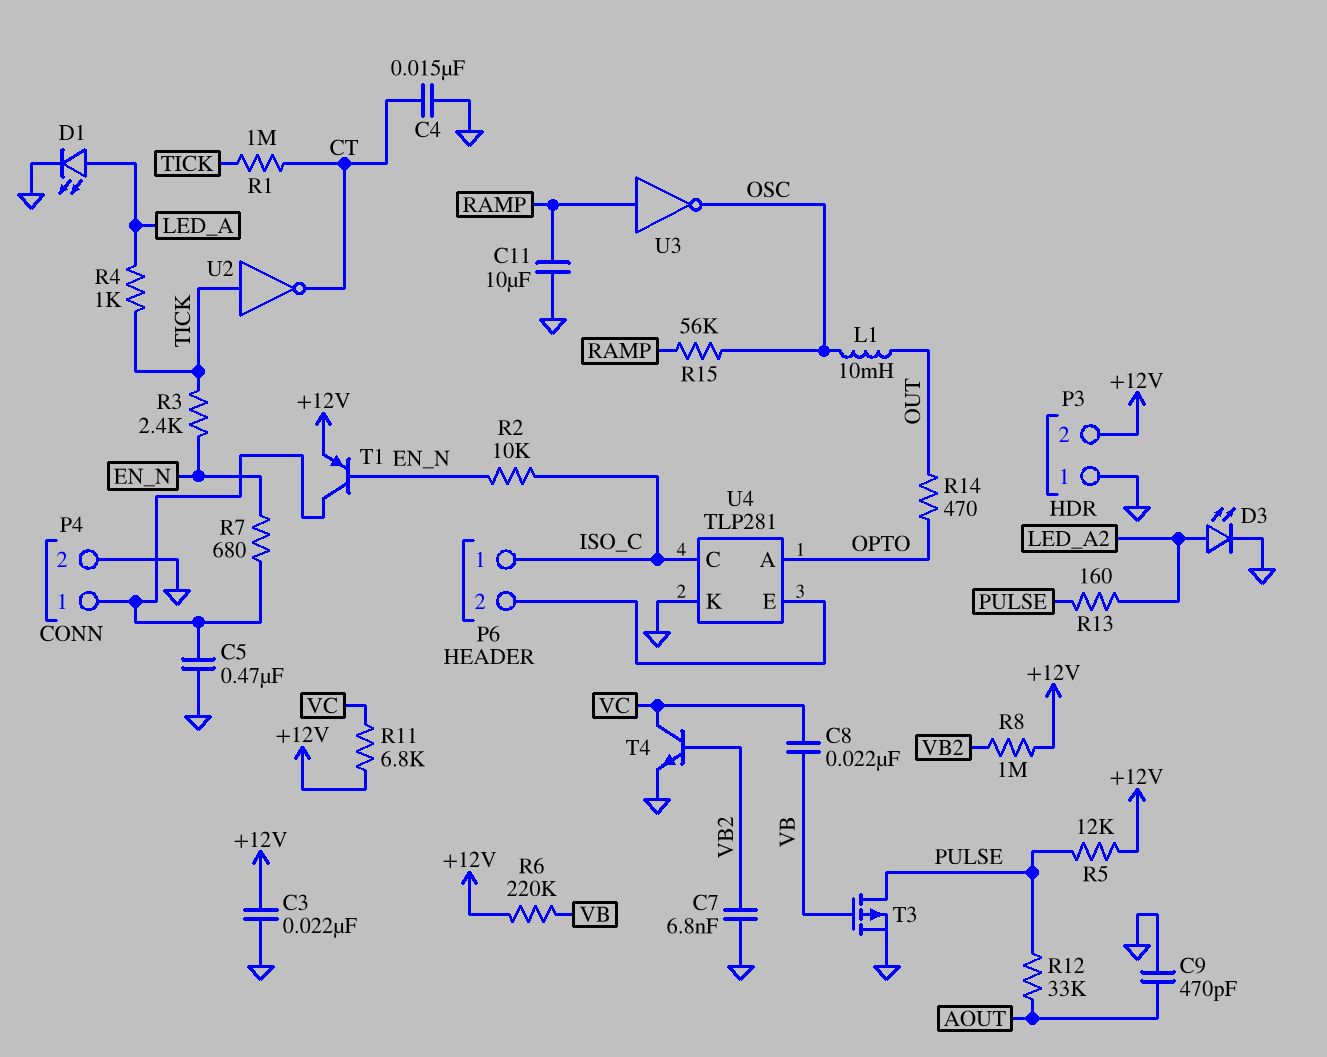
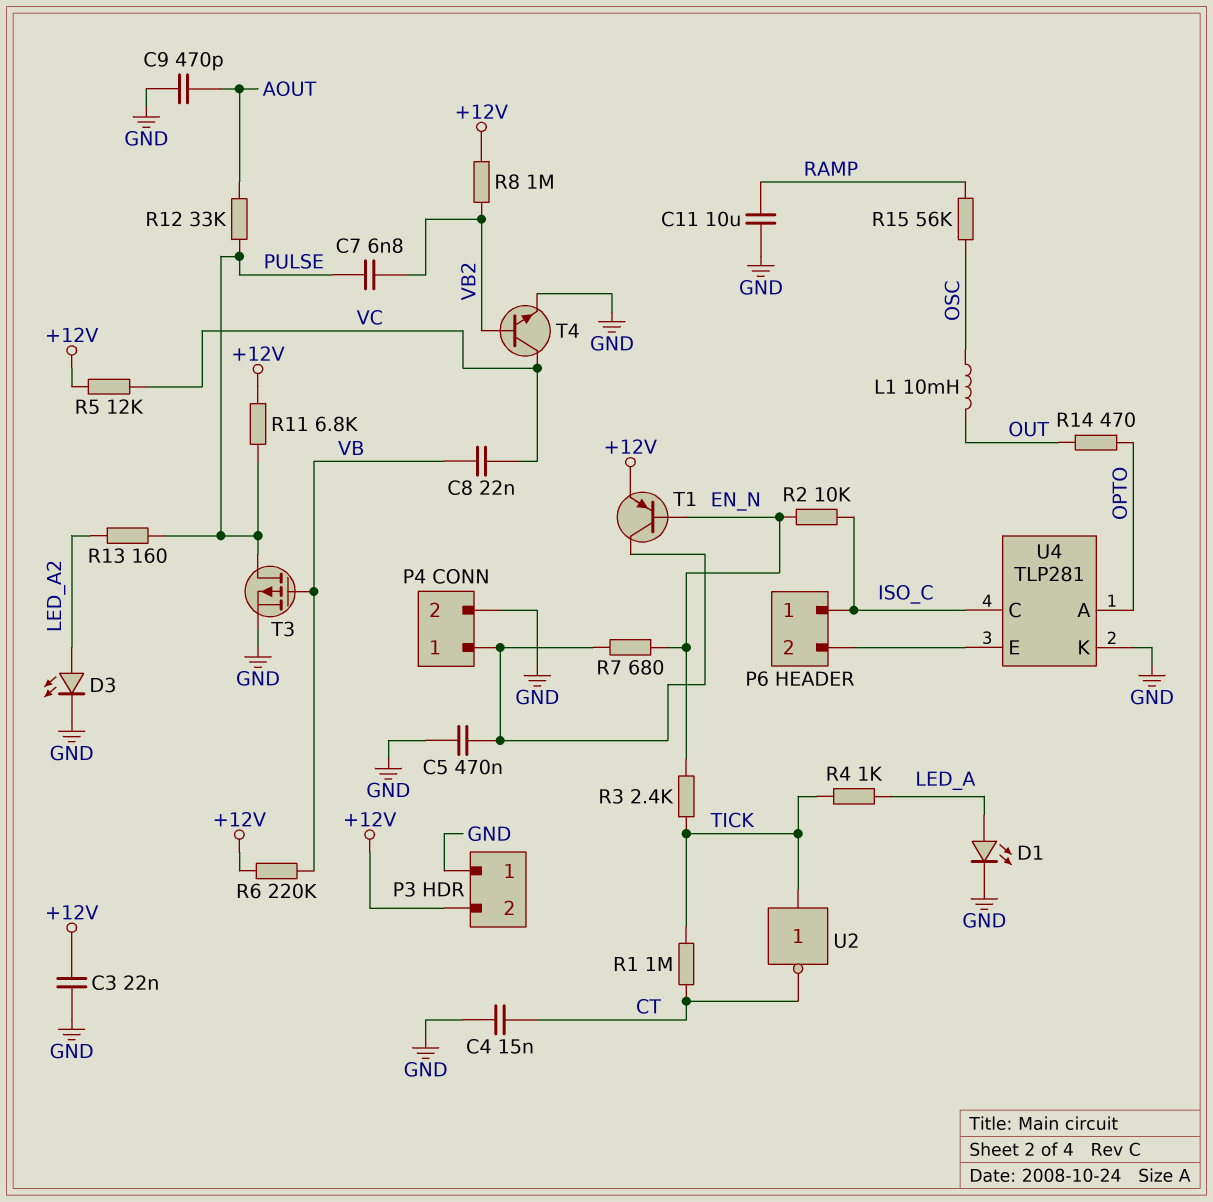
C7: 6.8nF (GND, VB2) -> 6.8nF (PULSE, VB2)
R5: 12k (+12V, PULSE) -> 12k (+12V, VC)
R11: 6.8k (+12V, VC) -> 6.8k (+12V, PULSE)
U3: NOT (in RAMP, out OSC) -> none

